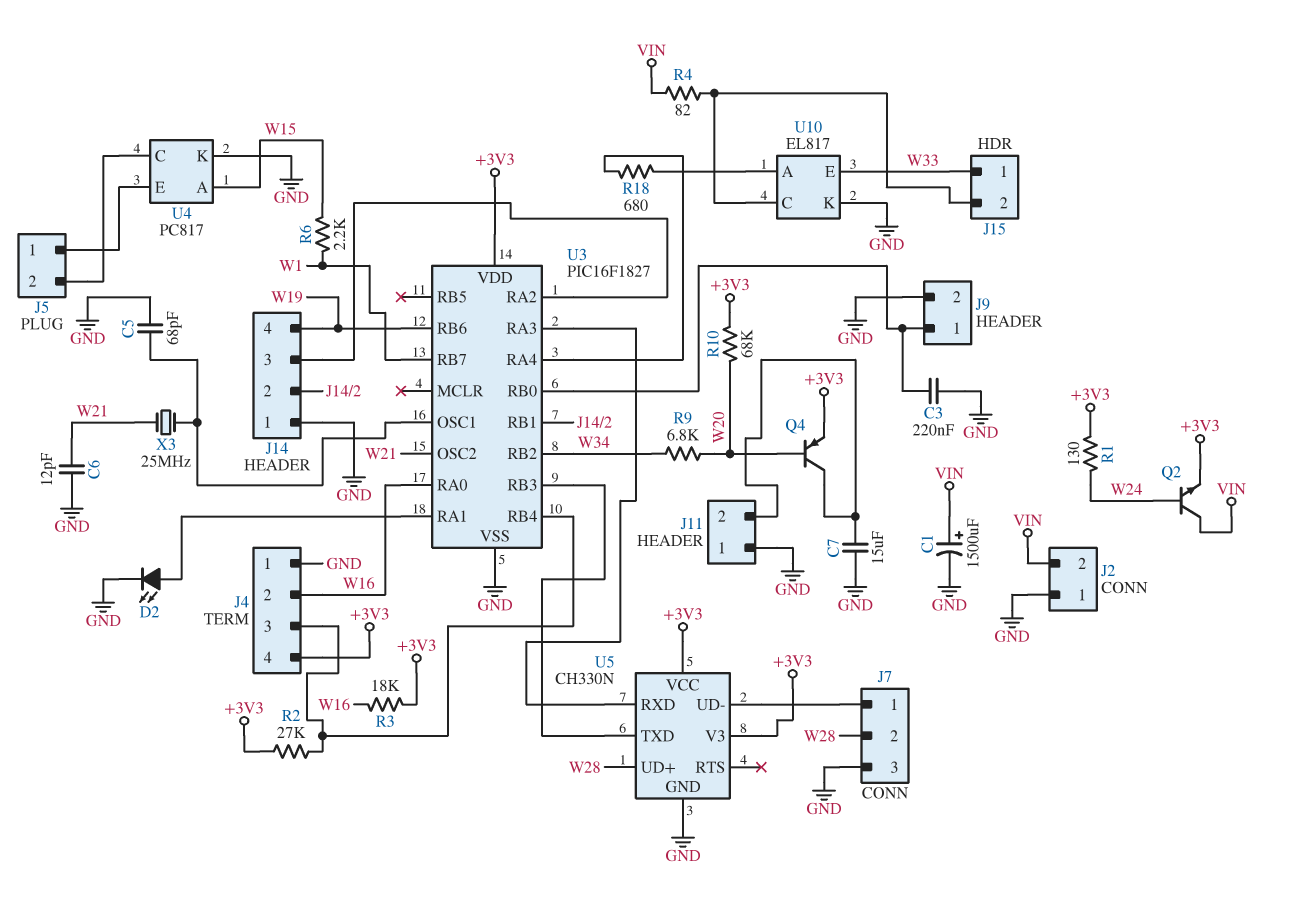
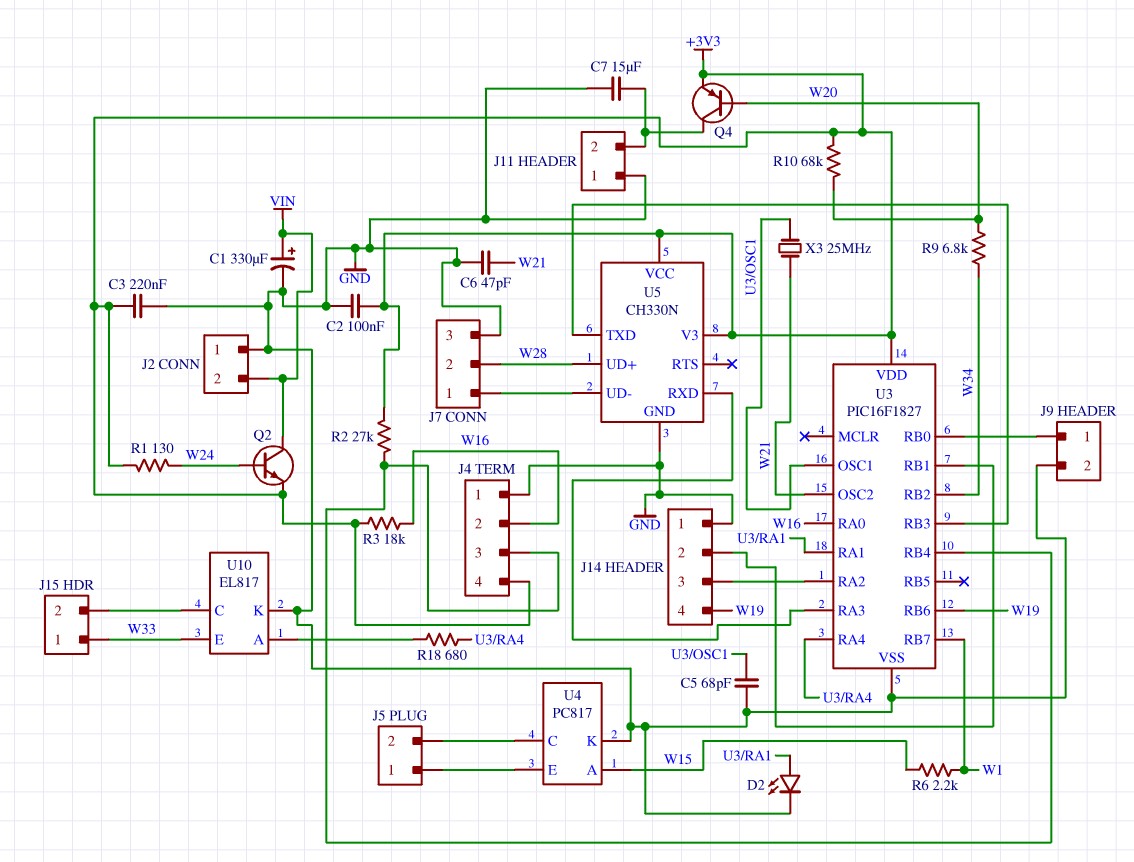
C1: 1500uF (plus VIN, minus GND) -> 330uF (plus VIN, minus GND)
C2: none -> 100nF (+3V3, GND)
C3: 220nF (GND, J9/1) -> 220nF (+3V3, GND)
C6: 12pF (GND, W21) -> 47pF (GND, W21)
R4: 82 (J15/2, VIN) -> none

